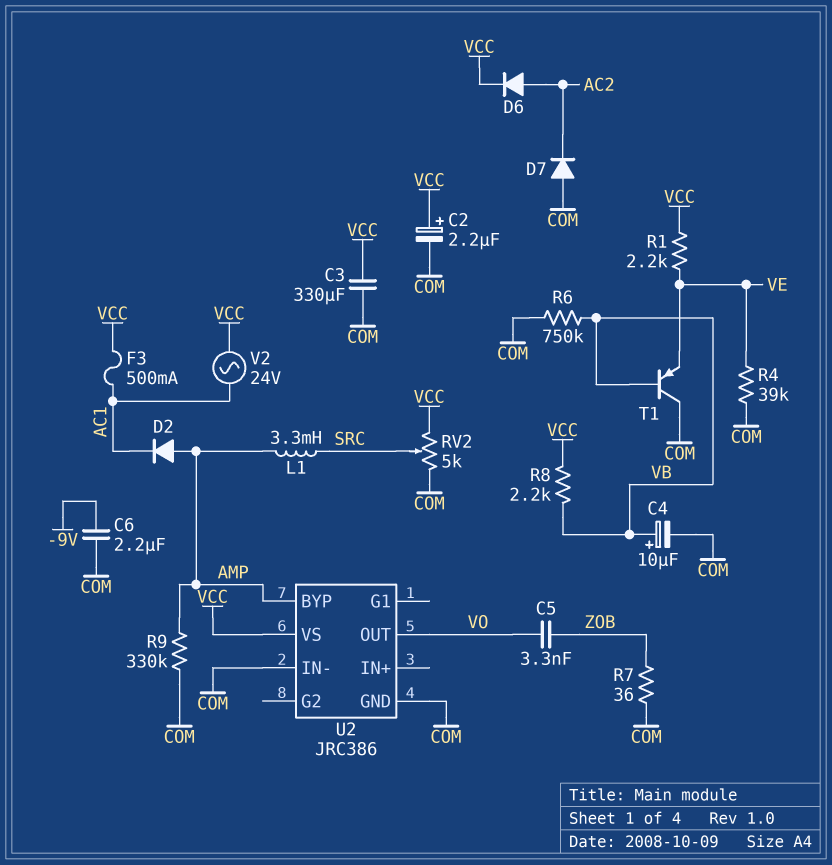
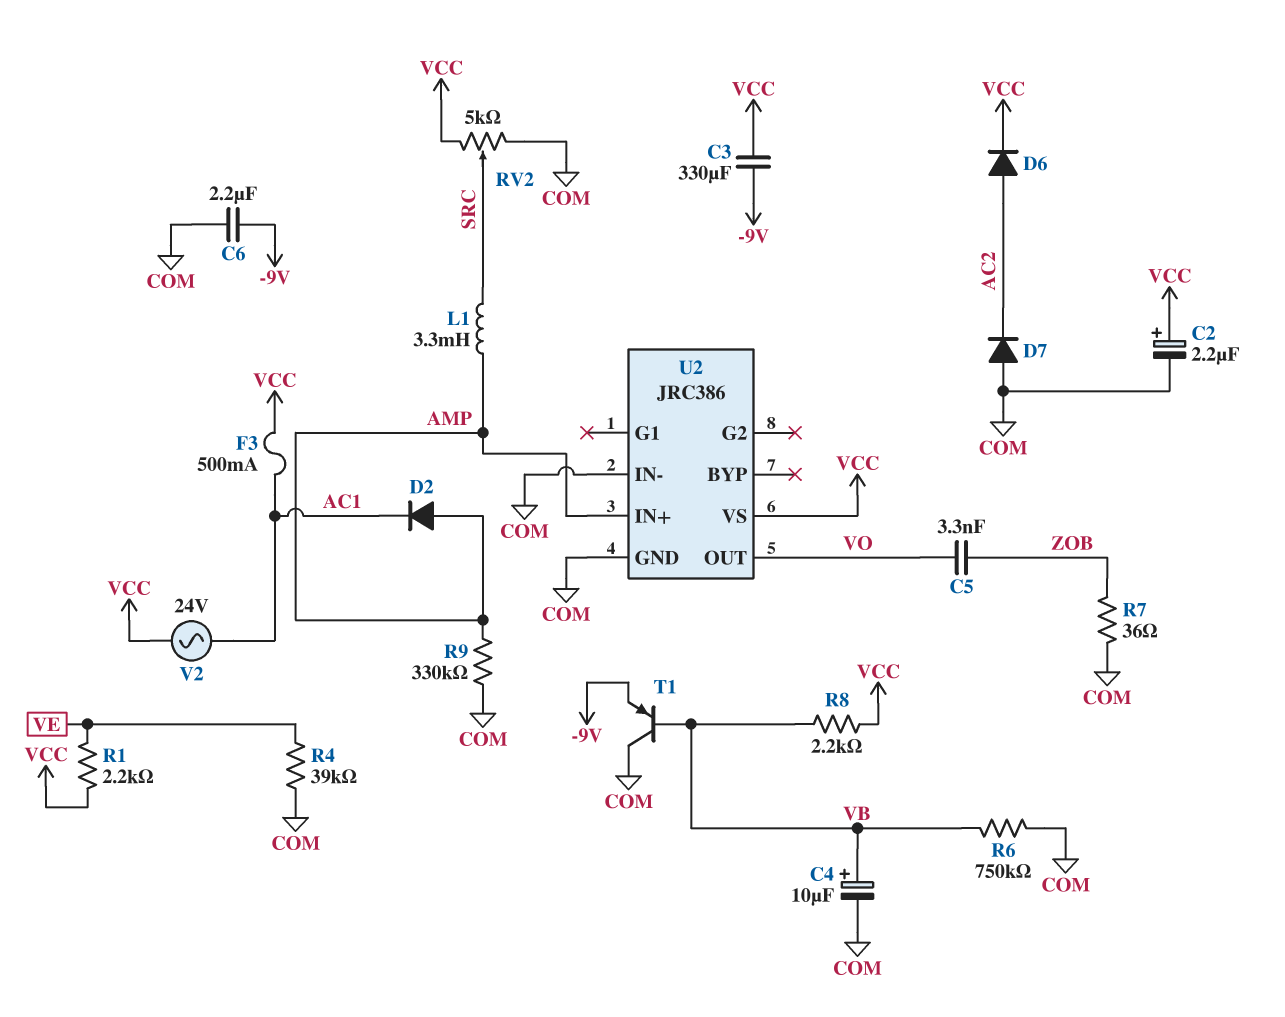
C3: 330uF (COM, VCC) -> 330uF (-9V, VCC)
T1: PNP (B VB, C COM, E VE) -> PNP (B VB, C COM, E -9V)
U2 pin BYP: AMP -> none
U2 pin IN+: none -> AMP

